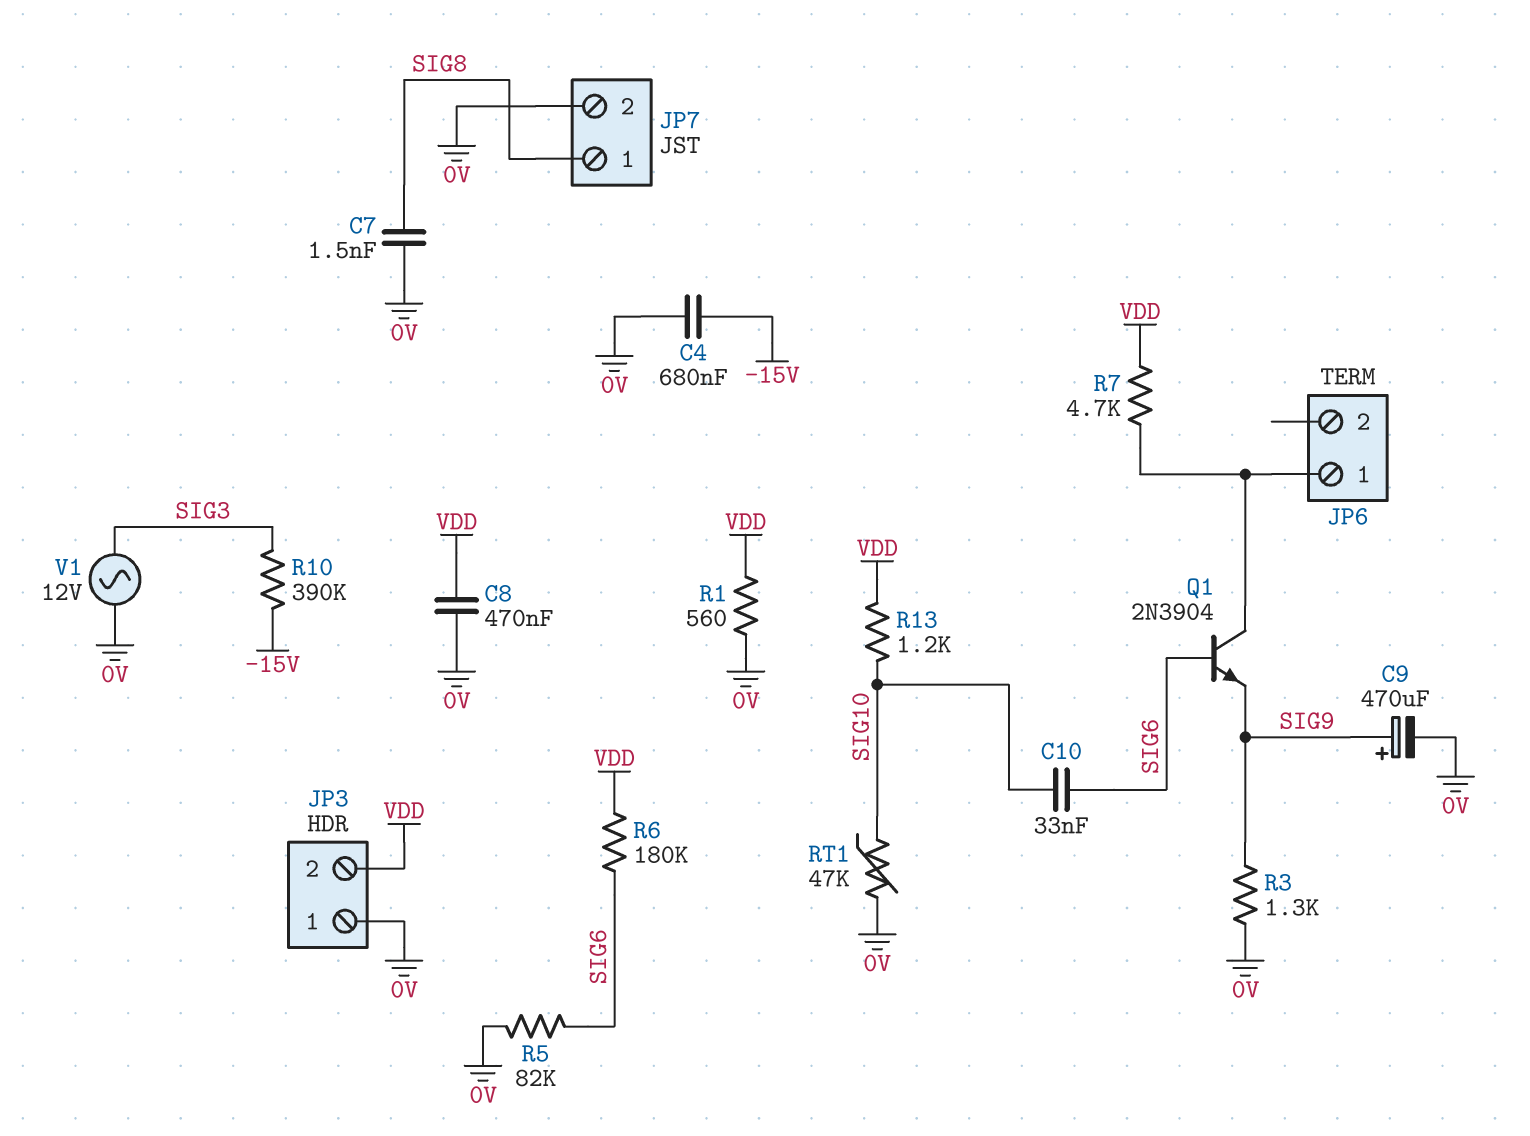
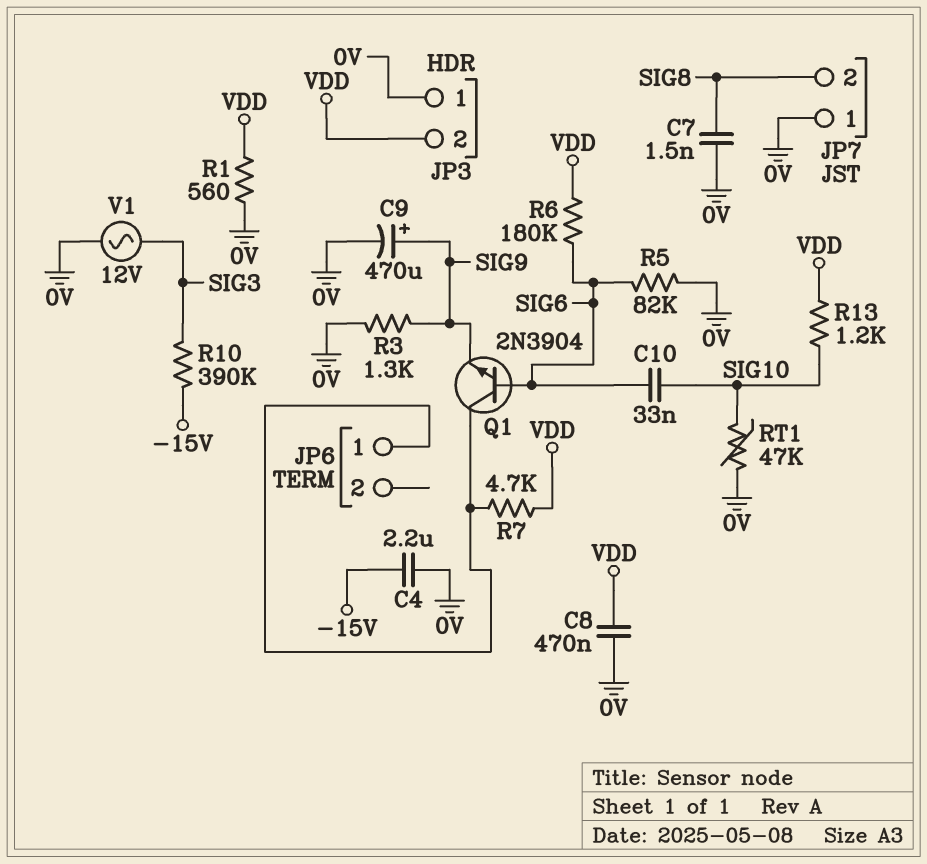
C4: 680nF (-15V, 0V) -> 2.2uF (-15V, 0V)
JP7 pin 1: SIG8 -> 0V
JP7 pin 2: 0V -> SIG8

